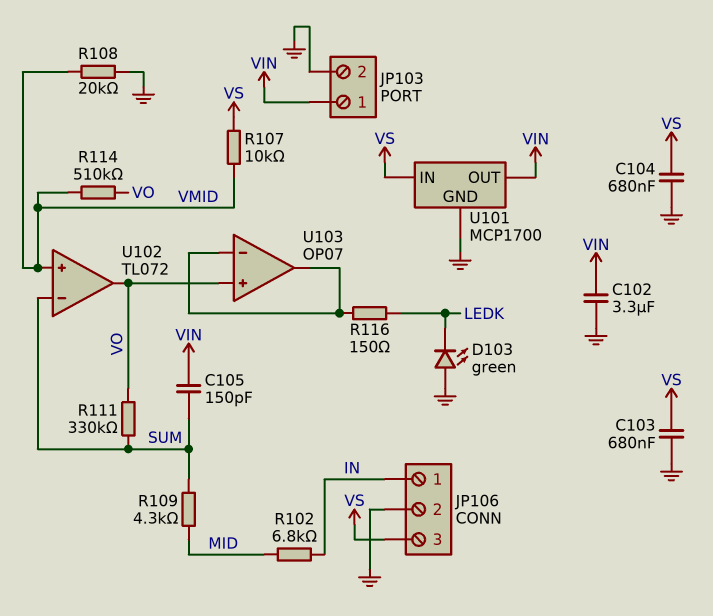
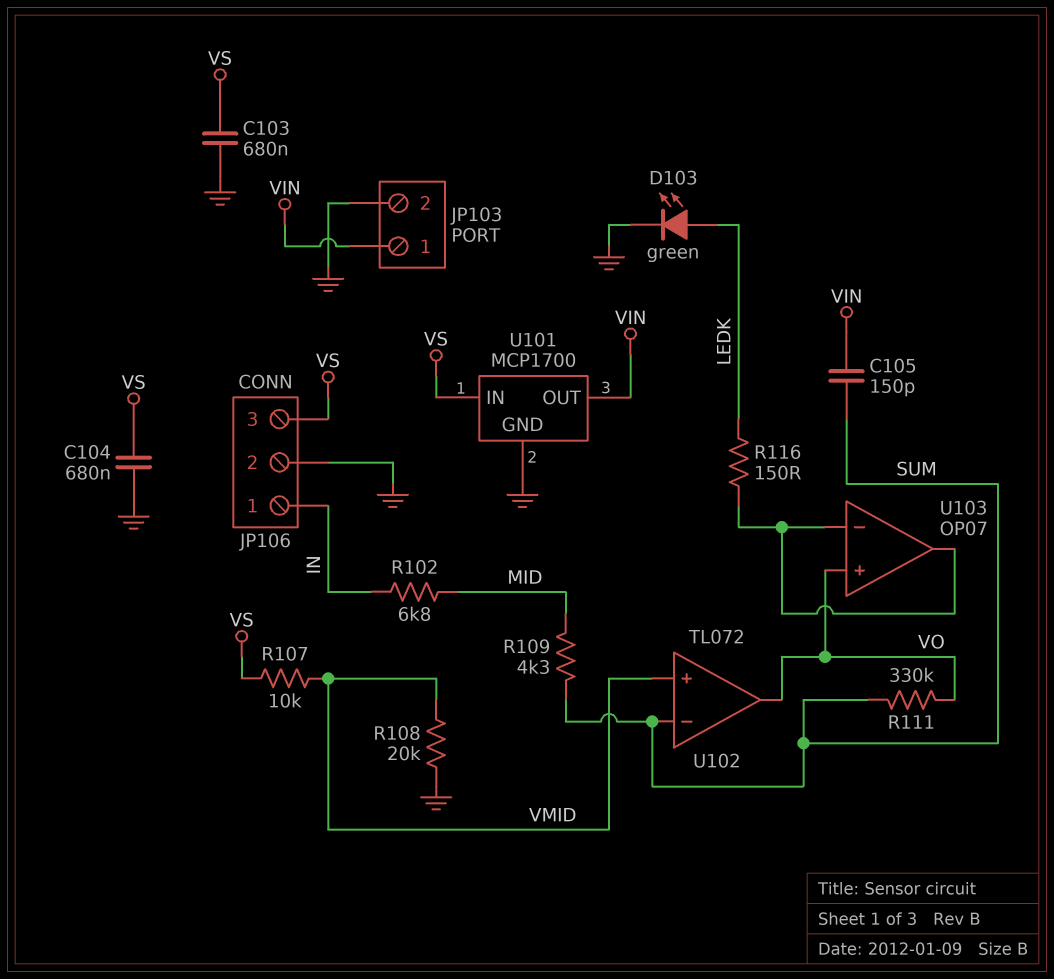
C102: 3.3uF (GND, VIN) -> none
D103: LED green (A GND, K LEDK) -> LED green (A LEDK, K GND)
R114: 510k (VMID, VO) -> none

